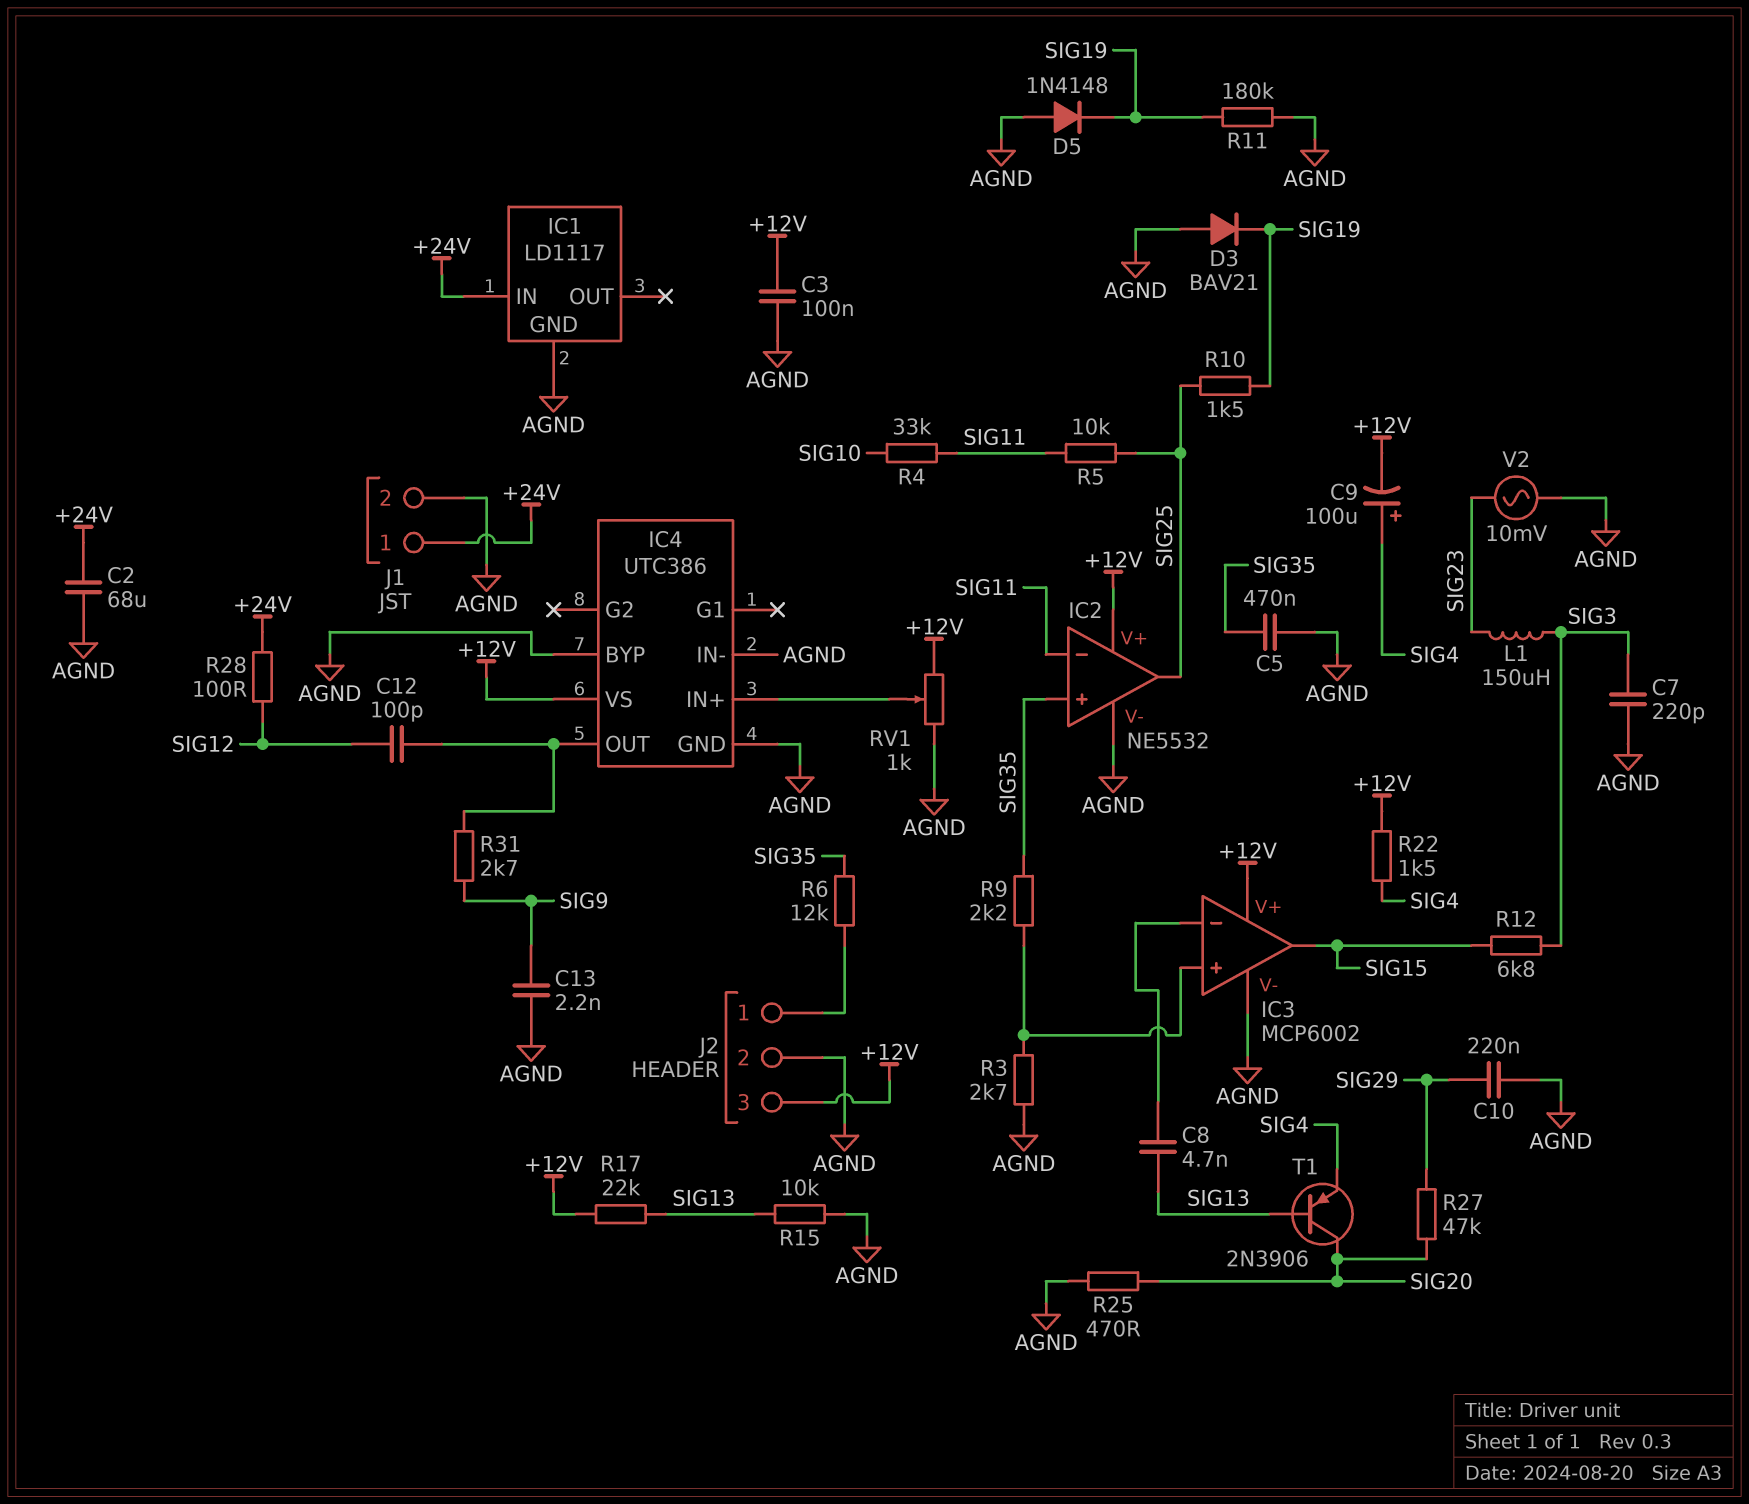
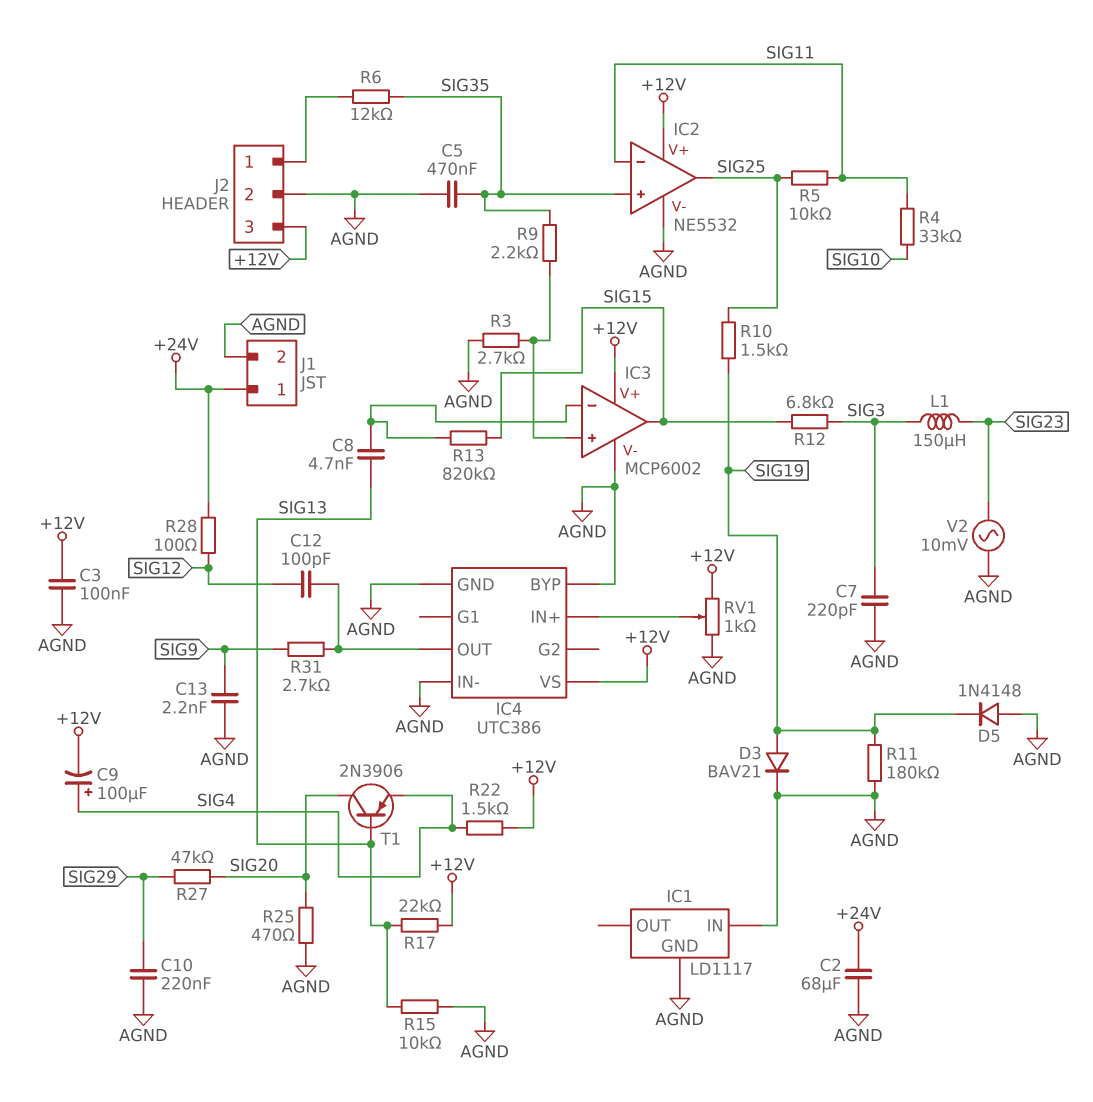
D3: diode BAV21 (A AGND, K SIG19) -> diode BAV21 (A SIG19, K AGND)
IC1 pin IN: +24V -> AGND
R13: none -> 820k (IC3/in-, SIG15)

